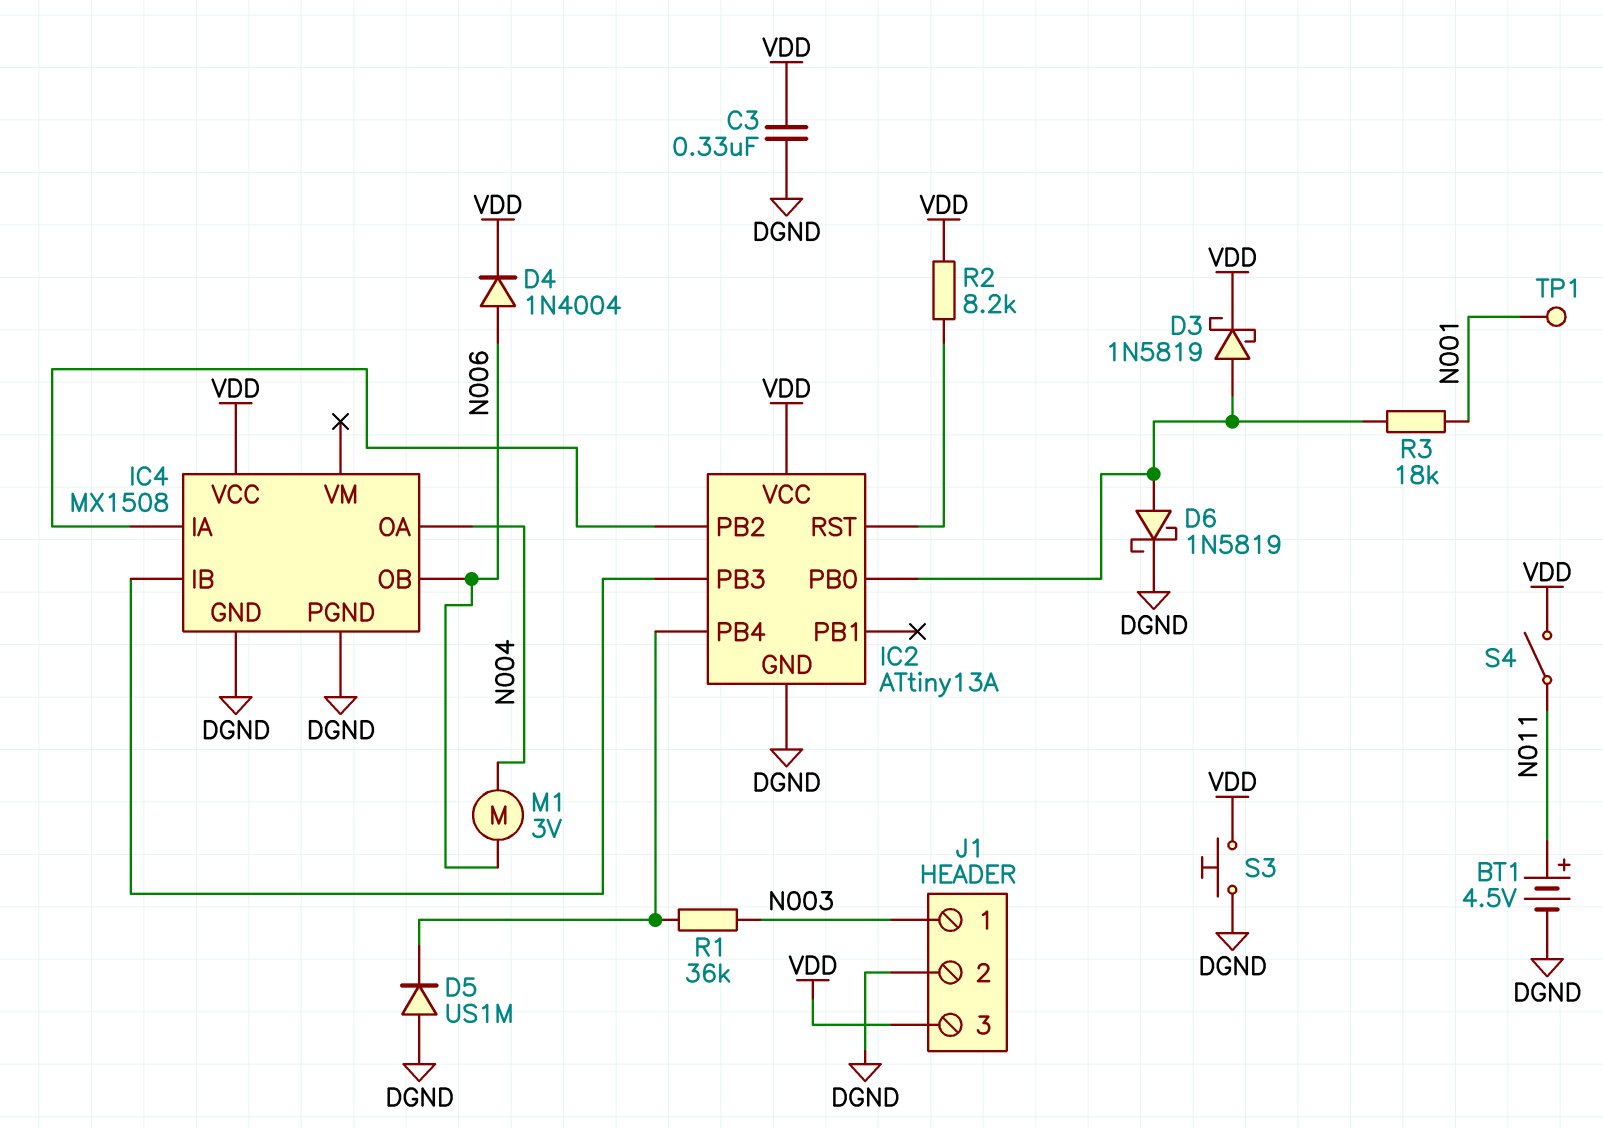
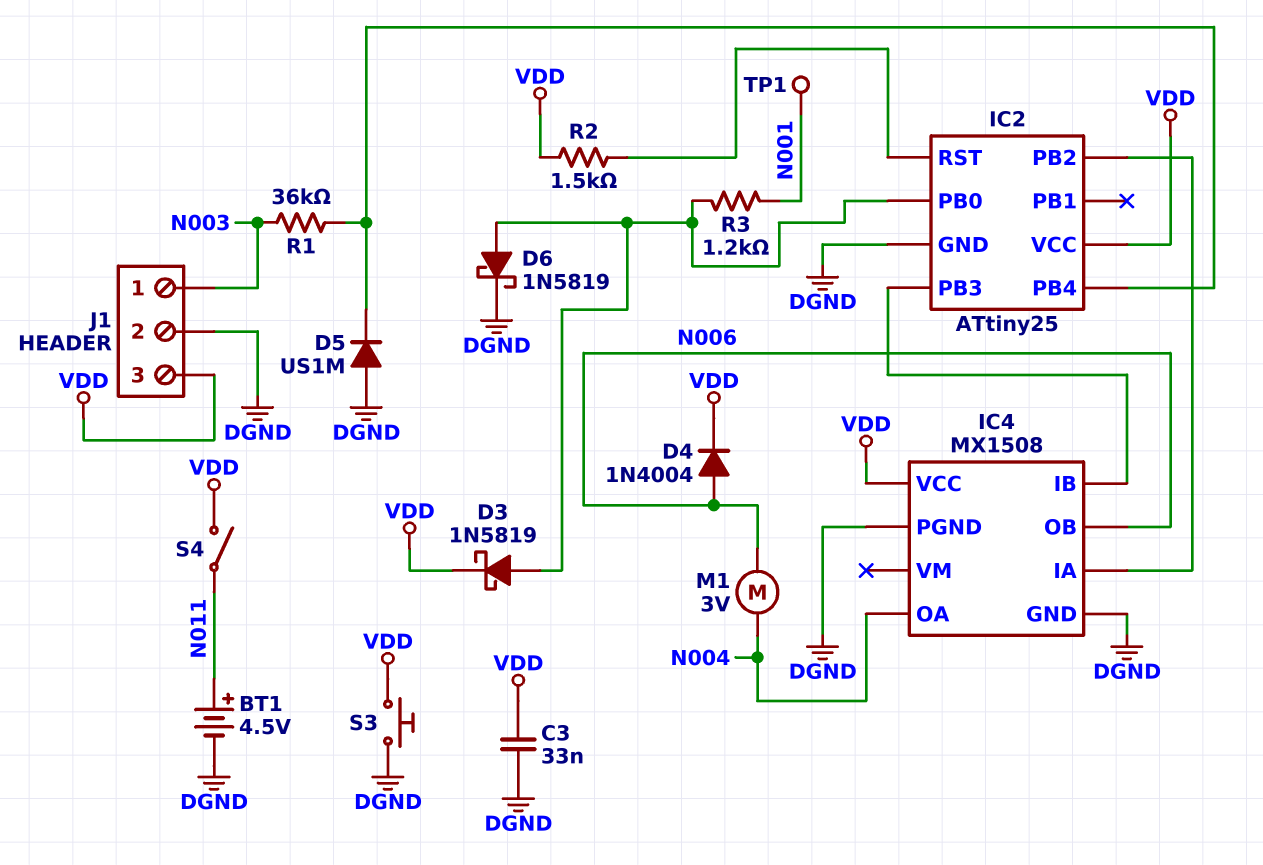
C3: 330nF (DGND, VDD) -> 33nF (DGND, VDD)
IC2: ATtiny13A -> ATtiny25
R2: 8.2k (IC2/RST, VDD) -> 1.5k (IC2/RST, VDD)
R3: 18k (IC2/PB0, N001) -> 1.2k (IC2/PB0, N001)

